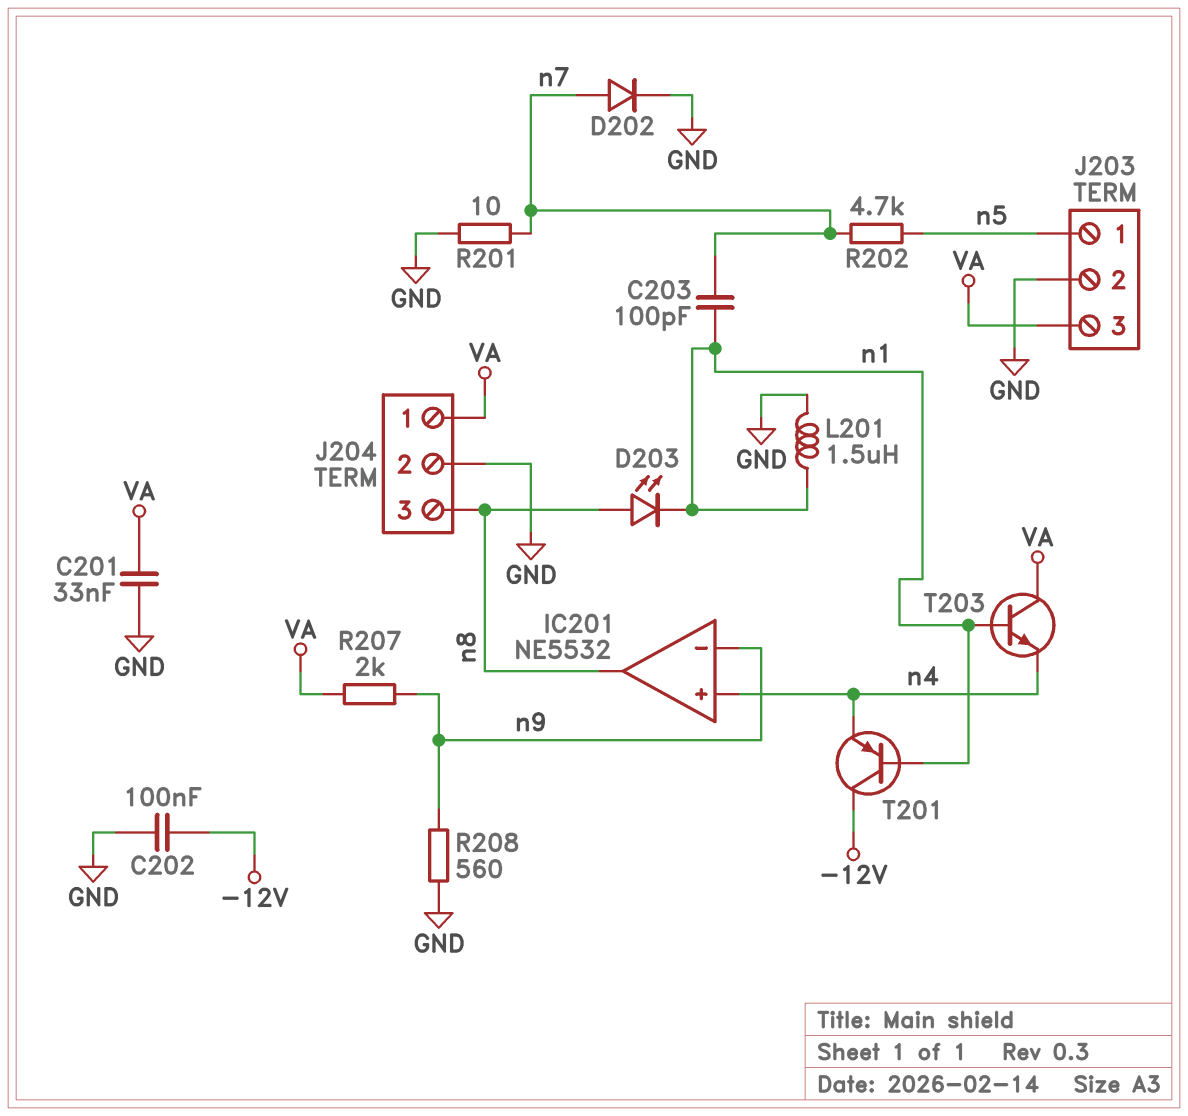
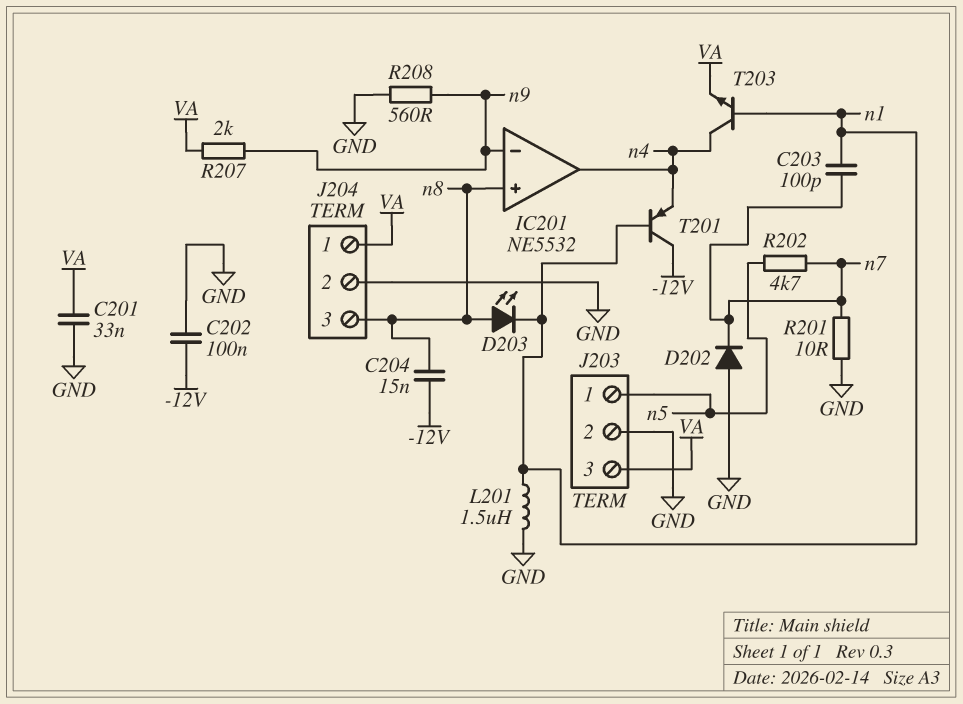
C204: none -> 15nF (-12V, n8)
D202: diode (A n7, K GND) -> diode (A GND, K n7)
IC201 pin in+: n4 -> n8
IC201 pin out: n8 -> n4
T203: NPN (B n1, C VA, E n4) -> NPN (B n1, C n4, E VA)

